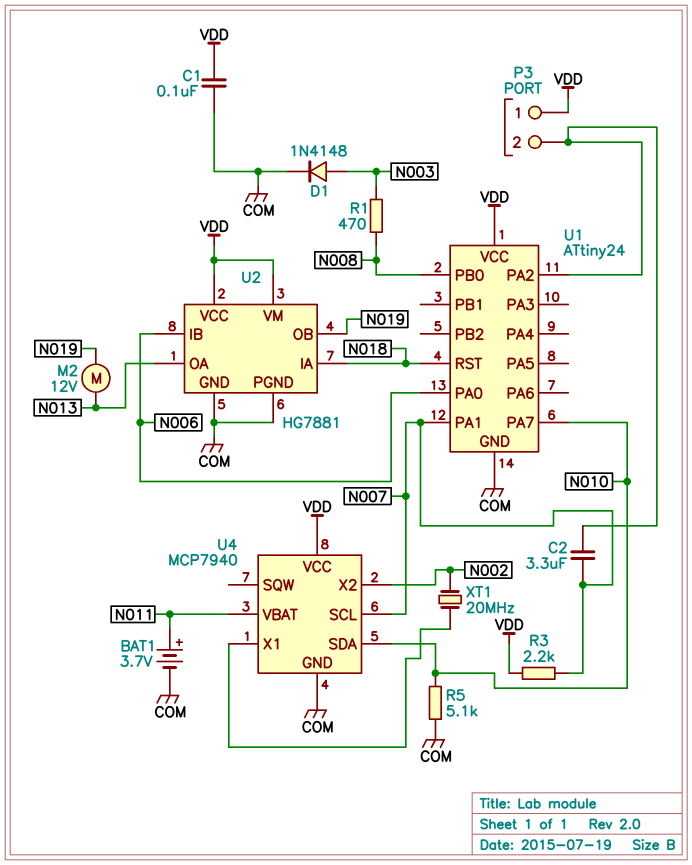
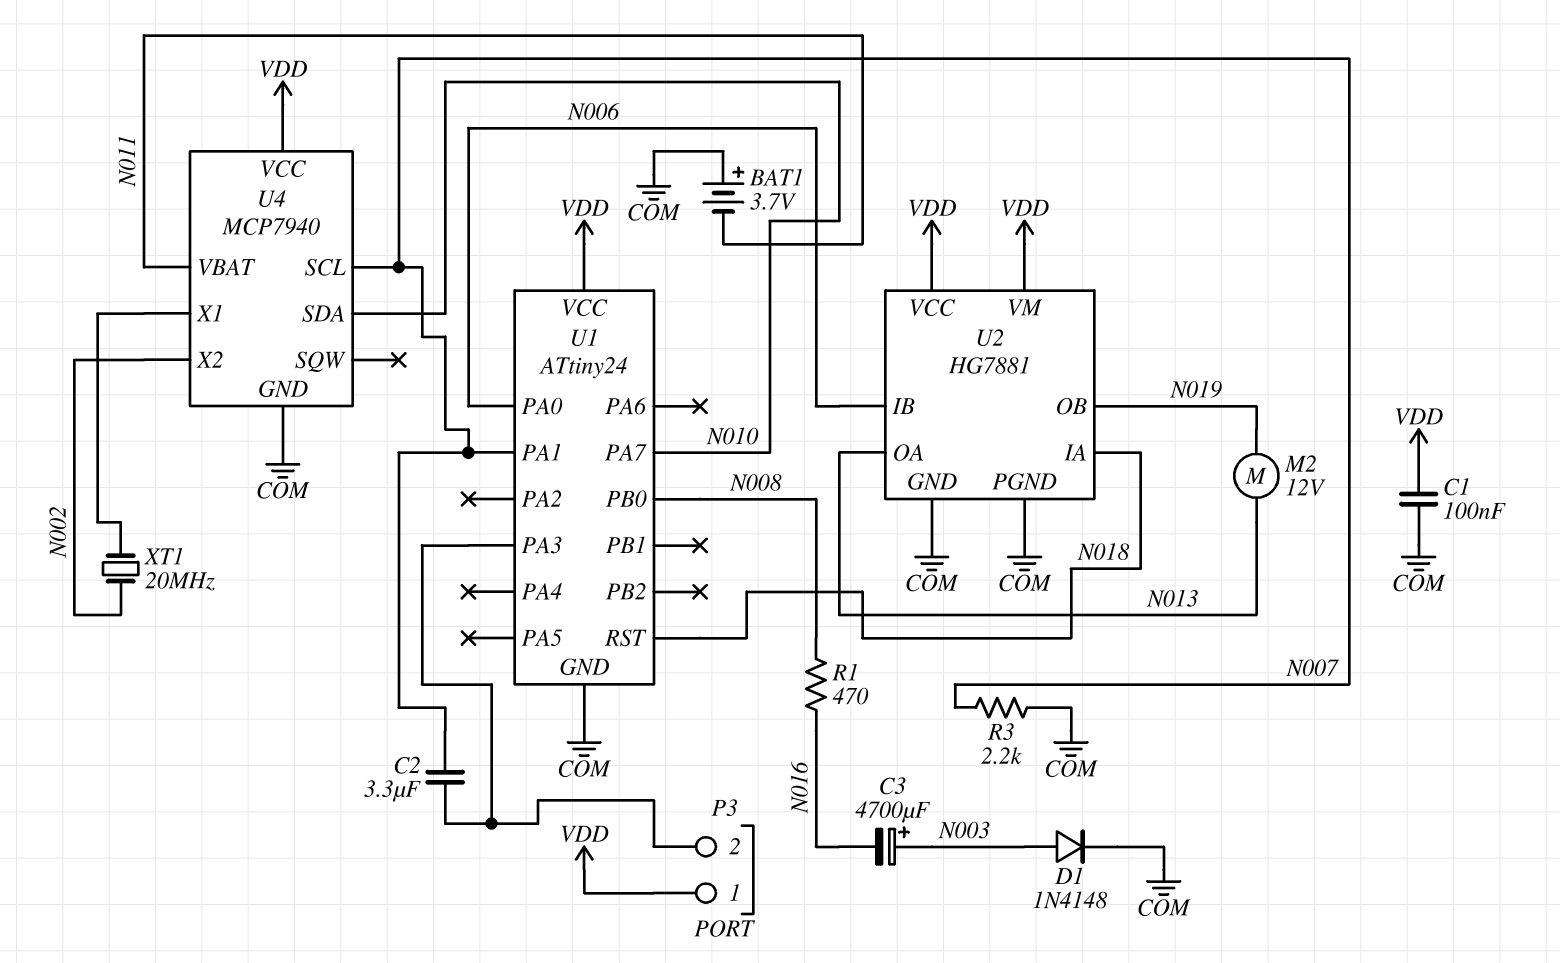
BAT1: 3.7V (plus N011, minus COM) -> 3.7V (plus COM, minus N011)
C3: none -> 4700uF (plus N003, minus N016)
R1: 470 (N003, N008) -> 470 (N008, N016)
R3: 2.2k (N007, VDD) -> 2.2k (COM, N007)
R5: 5.1k (COM, N010) -> none
U1 pin PA2: P3/2 -> none
U1 pin PA3: none -> P3/2

